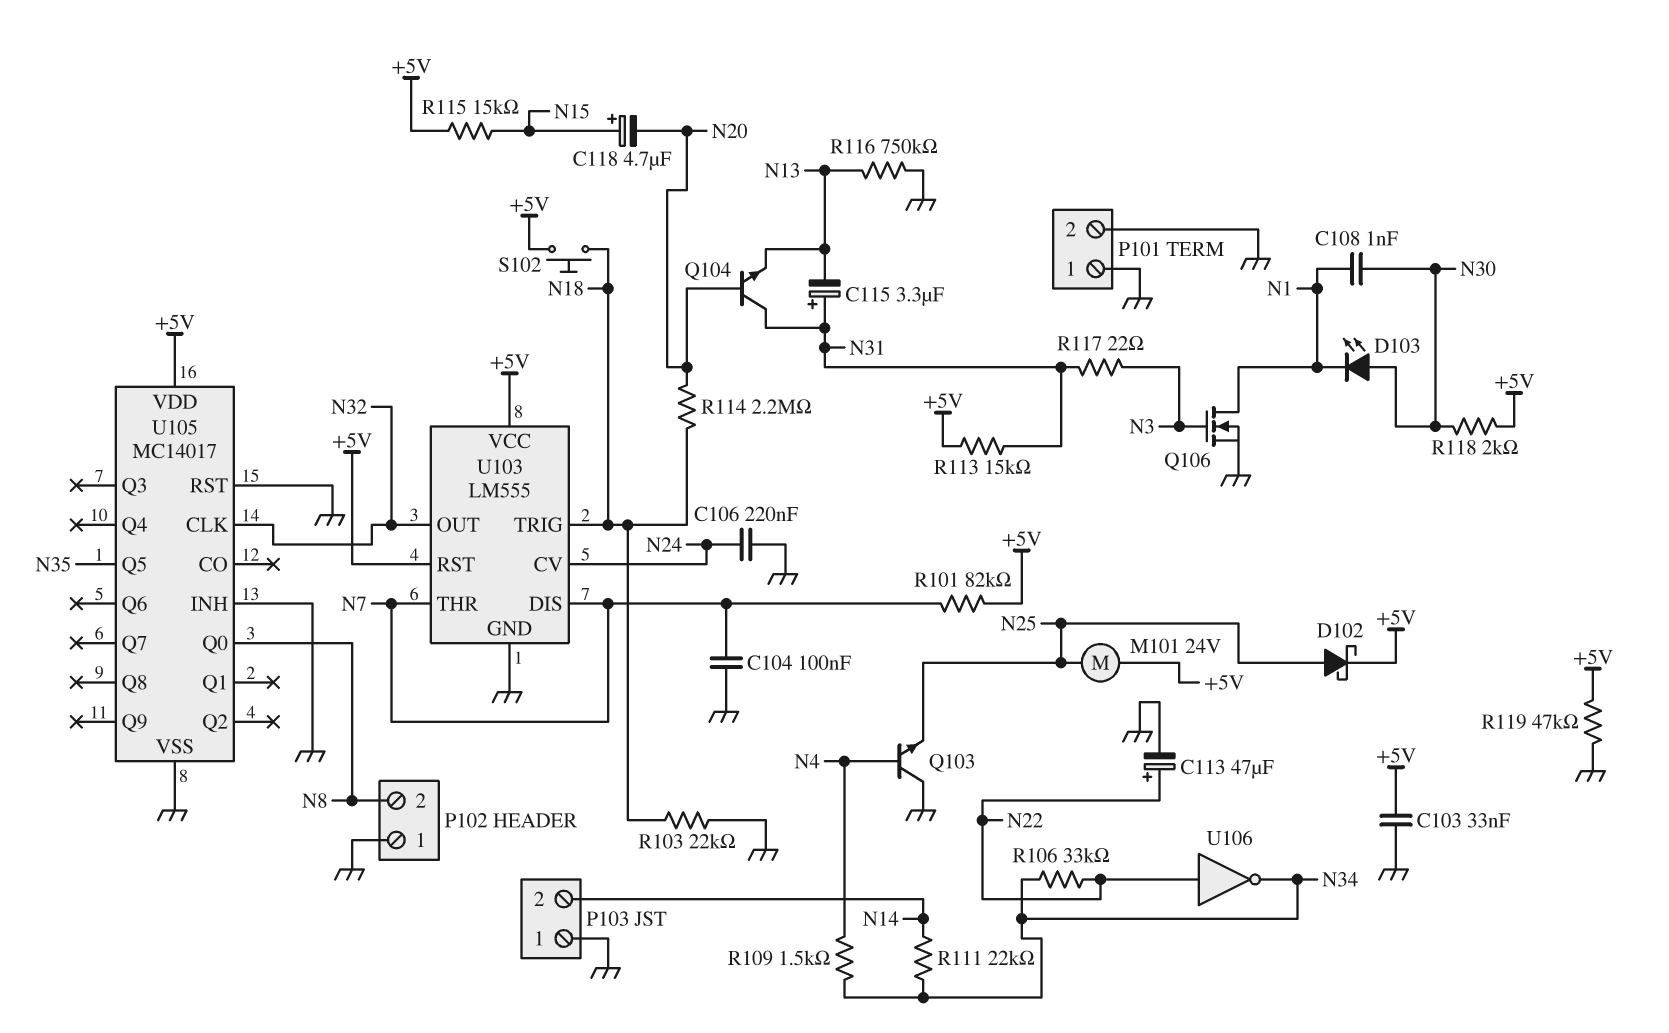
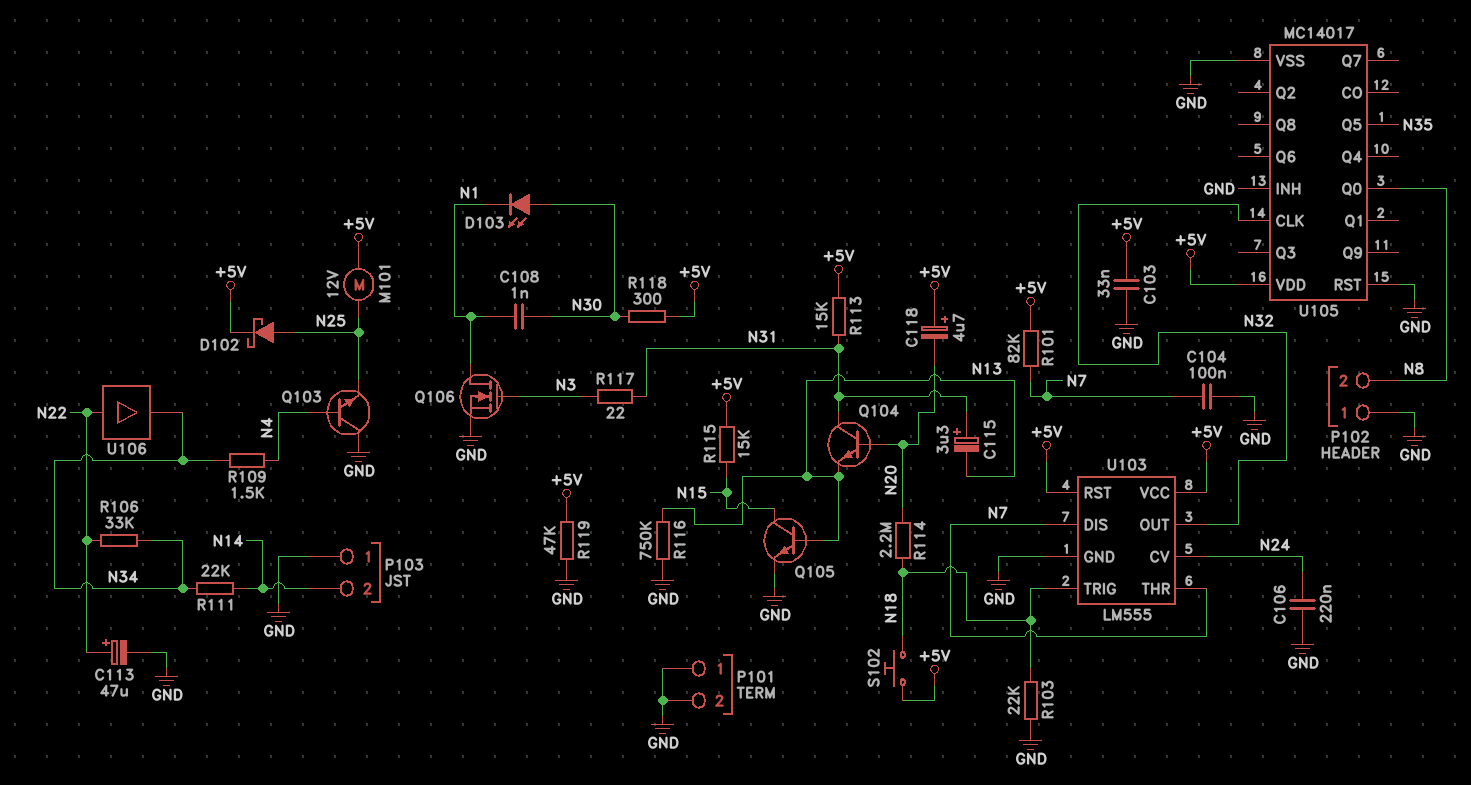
C118: 4.7uF (plus N15, minus N20) -> 4.7uF (plus +5V, minus N20)
M101: motor 24V (+5V, N25) -> motor 12V (+5V, N25)
Q105: none -> NPN (B N13, C N15, E GND)
R118: 2k (+5V, N30) -> 300 (+5V, N30)
U106: NOT (in N22, out N34) -> buffer (in N22, out N34)

